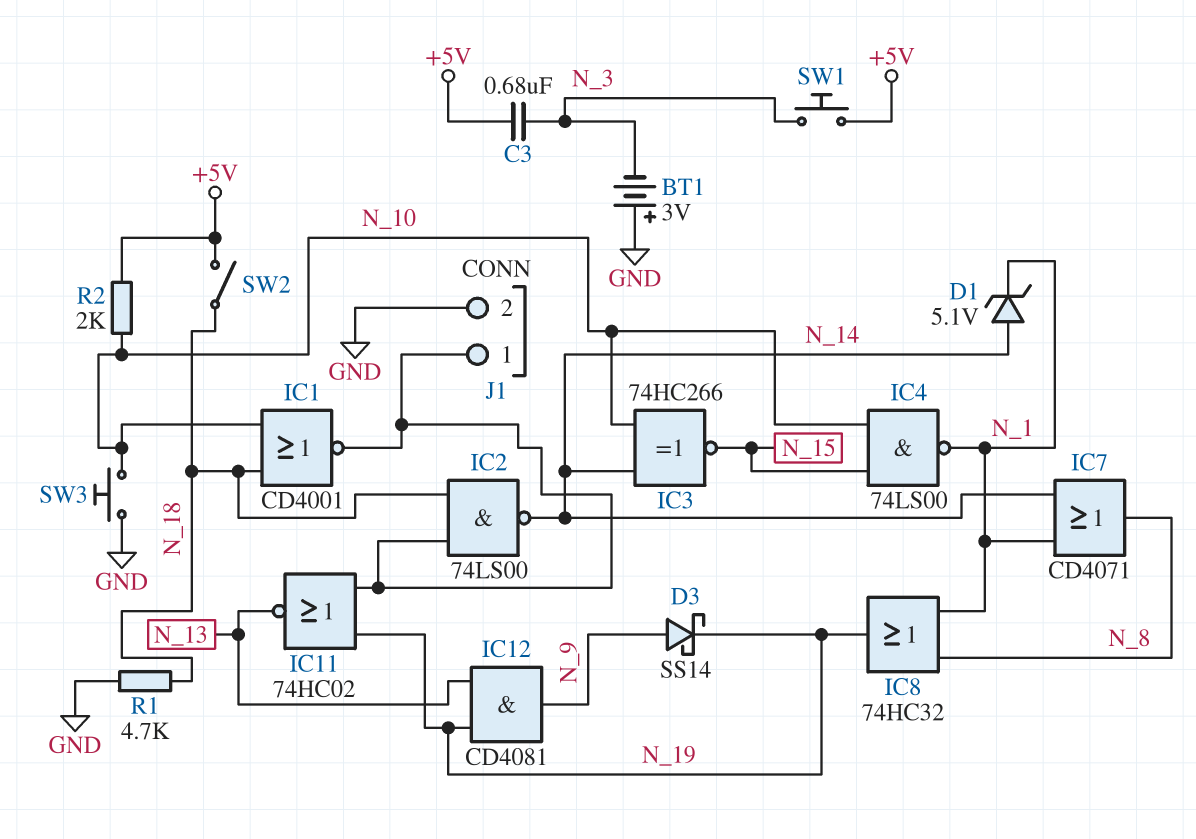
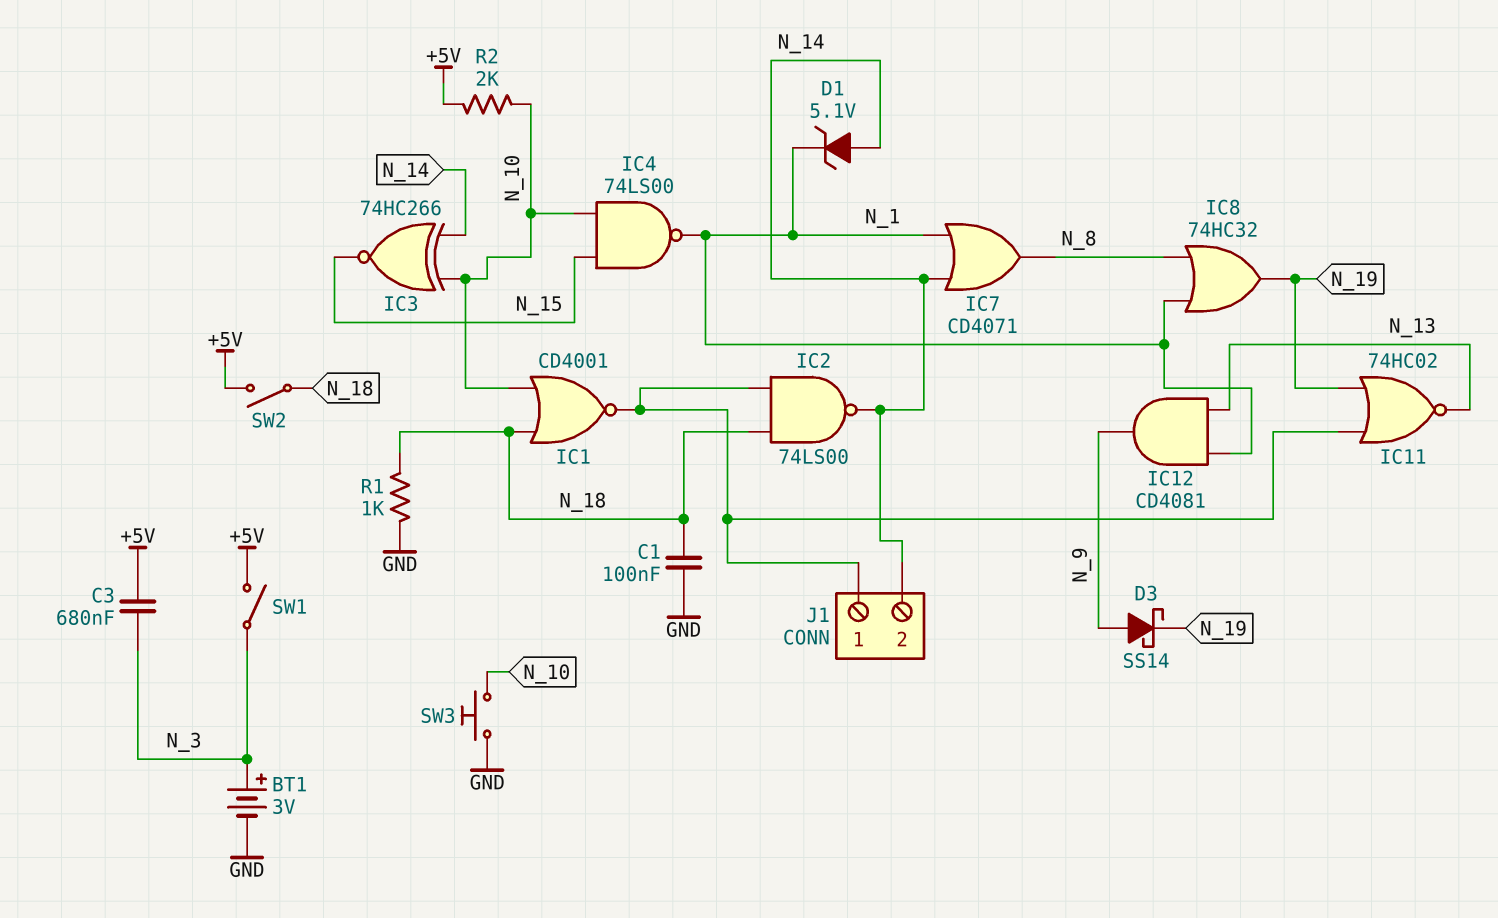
BT1: 3V (plus GND, minus N_3) -> 3V (plus N_3, minus GND)
C1: none -> 100nF (GND, N_18)
IC12: AND CD4081 (in N_13, in N_19, out N_9) -> AND CD4081 (in N_1, in N_13, out N_9)
J1 pin 2: GND -> N_14
R1: 4.7k (GND, N_18) -> 1k (GND, N_18)
SW1: button (+5V, N_3) -> switch (+5V, N_3)

